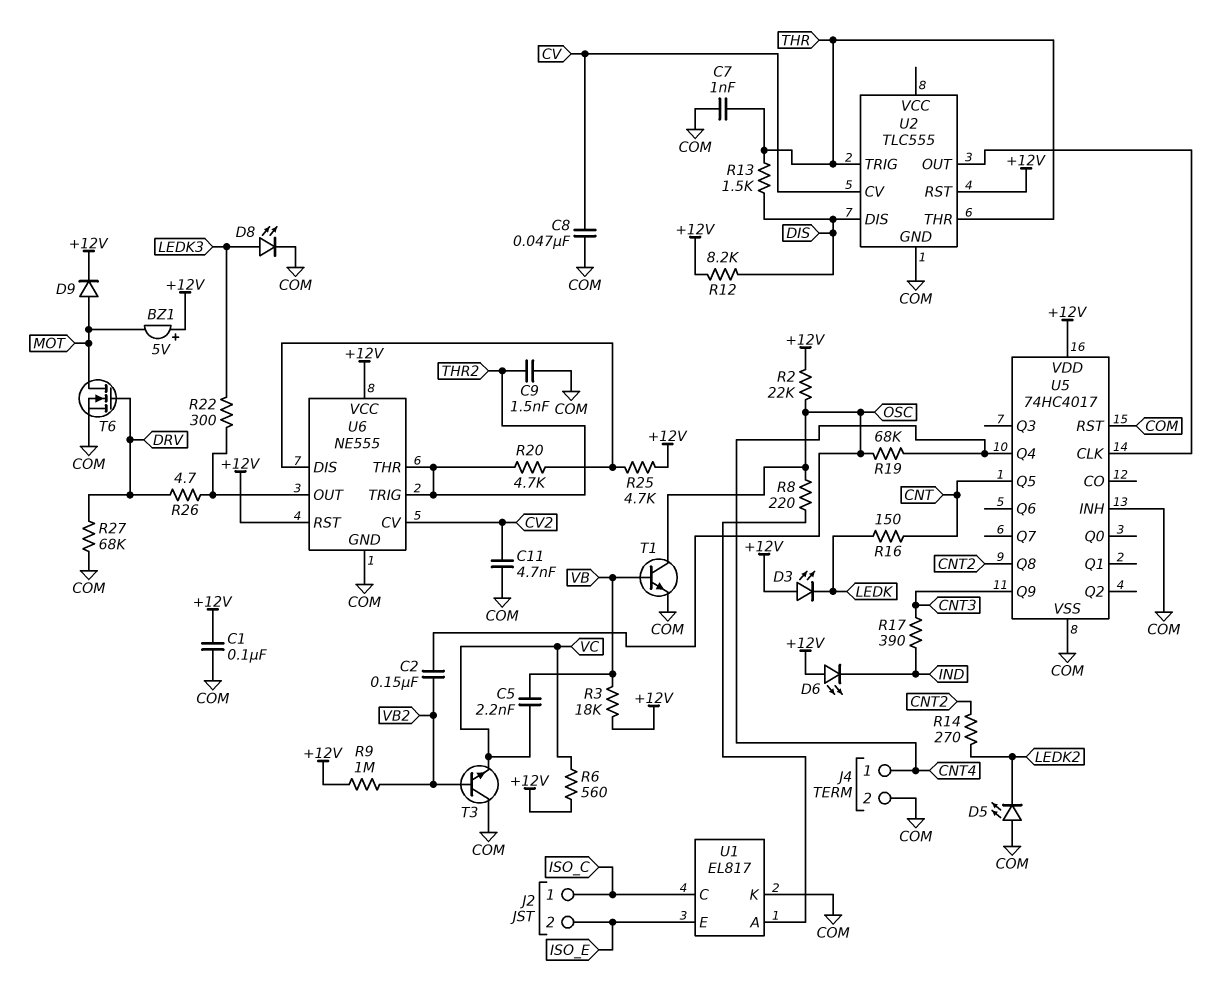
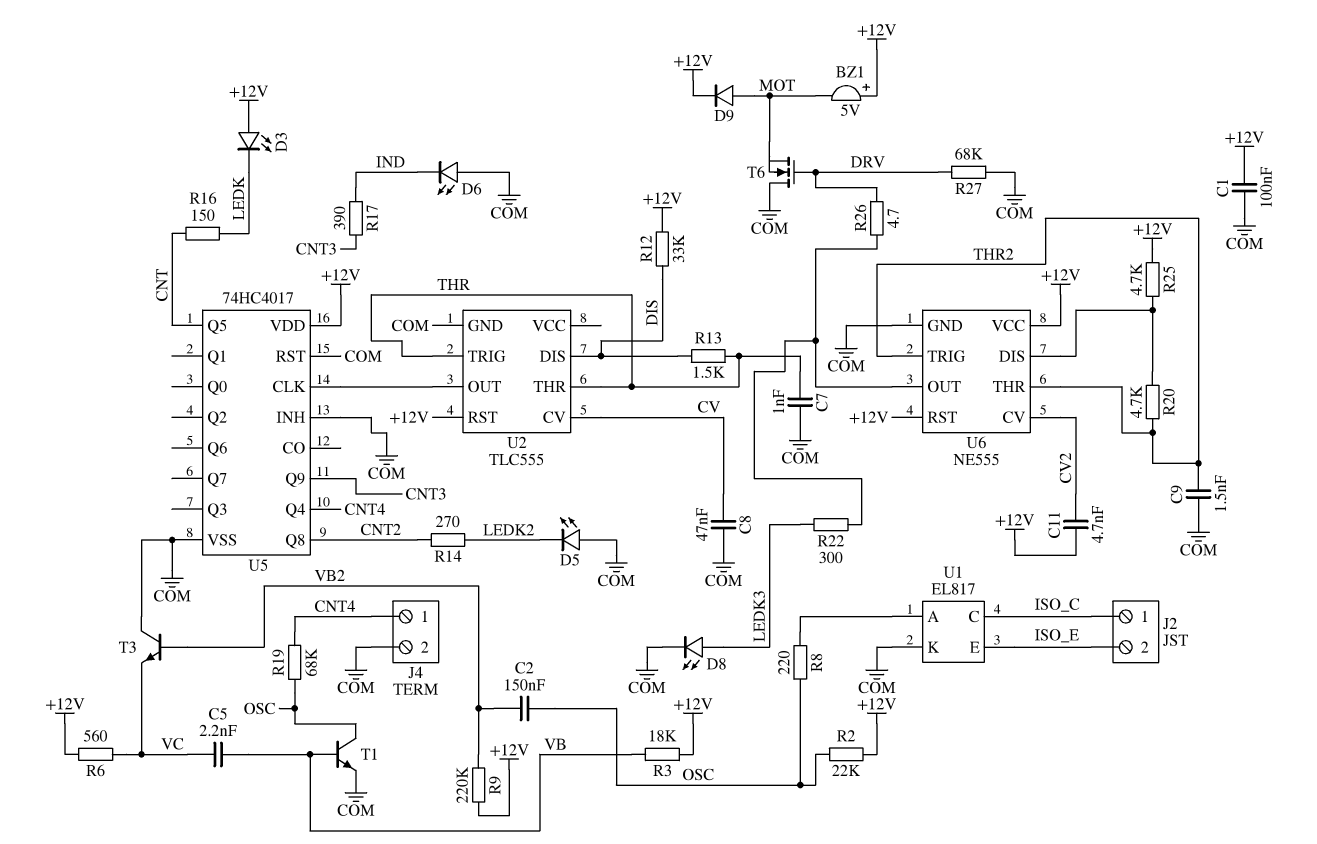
C11: 4.7nF (COM, CV2) -> 4.7nF (+12V, CV2)
D6: LED (A +12V, K IND) -> LED (A COM, K IND)
R9: 1M (+12V, VB2) -> 220k (+12V, VB2)
R12: 8.2k (+12V, DIS) -> 33k (+12V, DIS)
T6: NMOS (G DRV, D MOT, S COM) -> NMOS (G DRV, D COM, S MOT)

